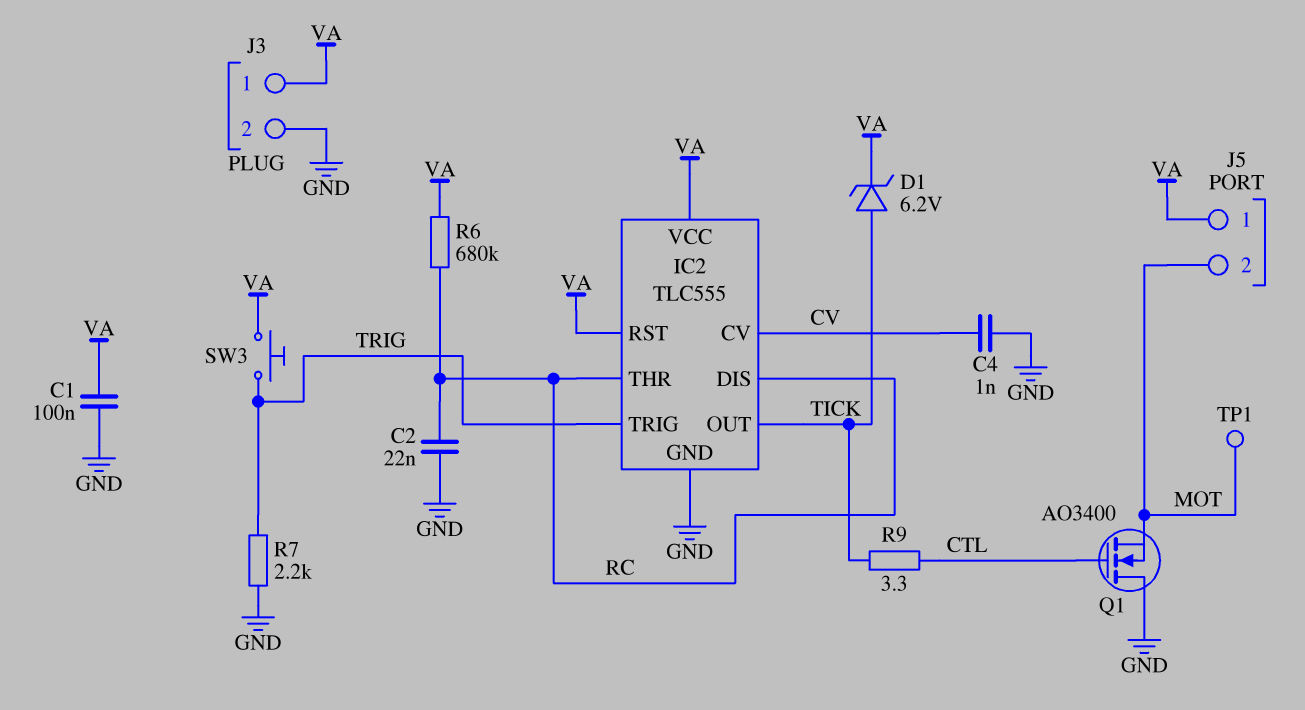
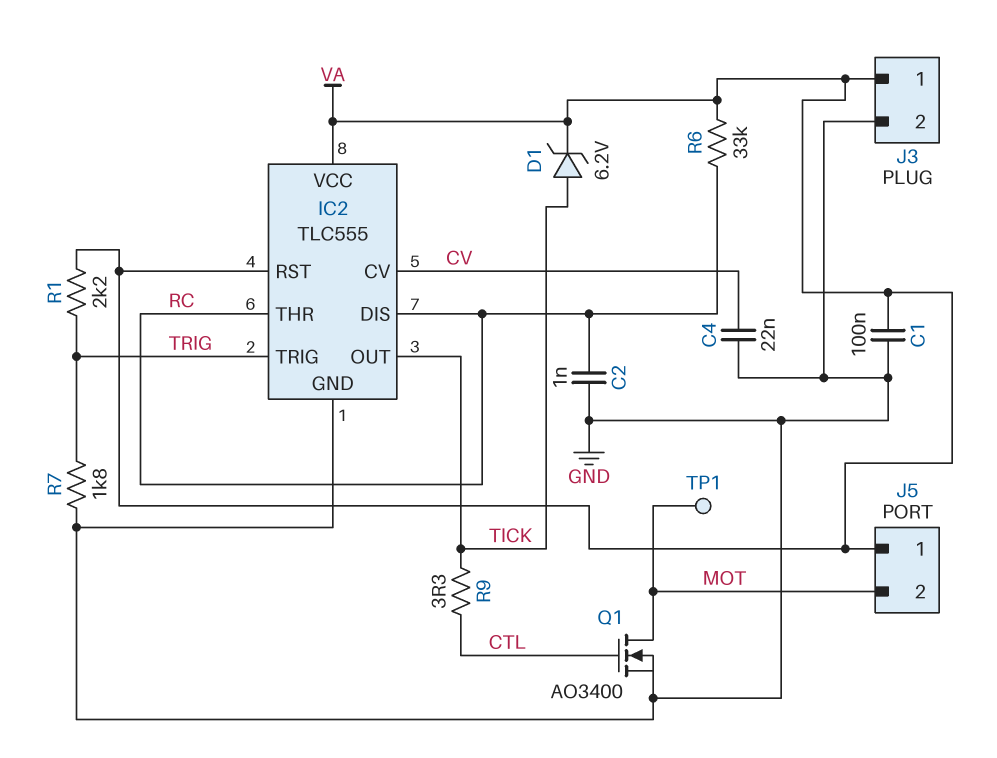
C2: 22nF (GND, RC) -> 1nF (GND, RC)
C4: 1nF (CV, GND) -> 22nF (CV, GND)
Q1: NMOS AO3400 (G CTL, D GND, S MOT) -> NMOS AO3400 (G CTL, D MOT, S GND)
R1: none -> 2.2k (TRIG, VA)
R6: 680k (RC, VA) -> 33k (RC, VA)
R7: 2.2k (GND, TRIG) -> 1.8k (GND, TRIG)
SW3: button (TRIG, VA) -> none

